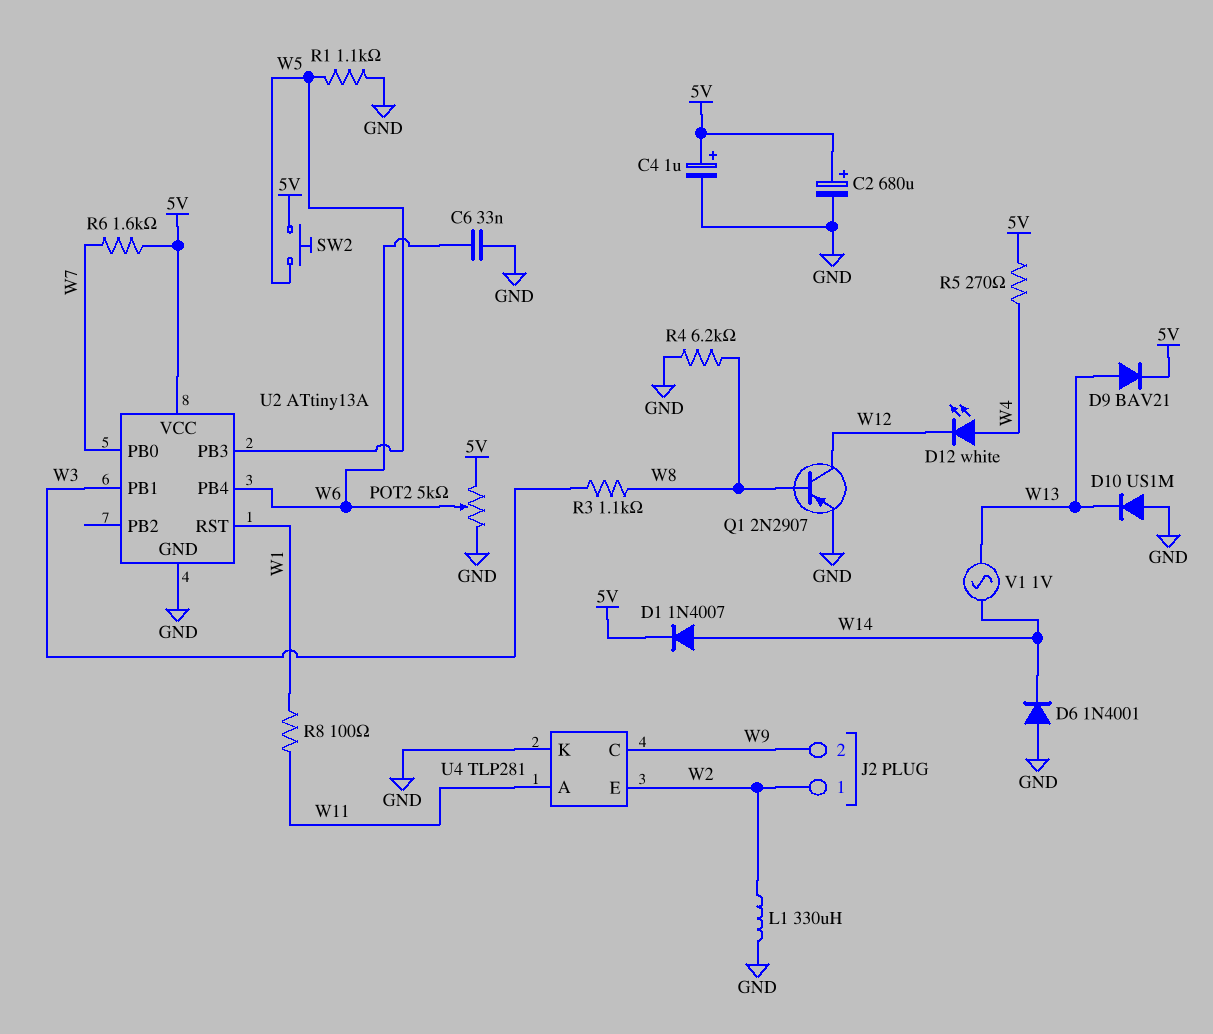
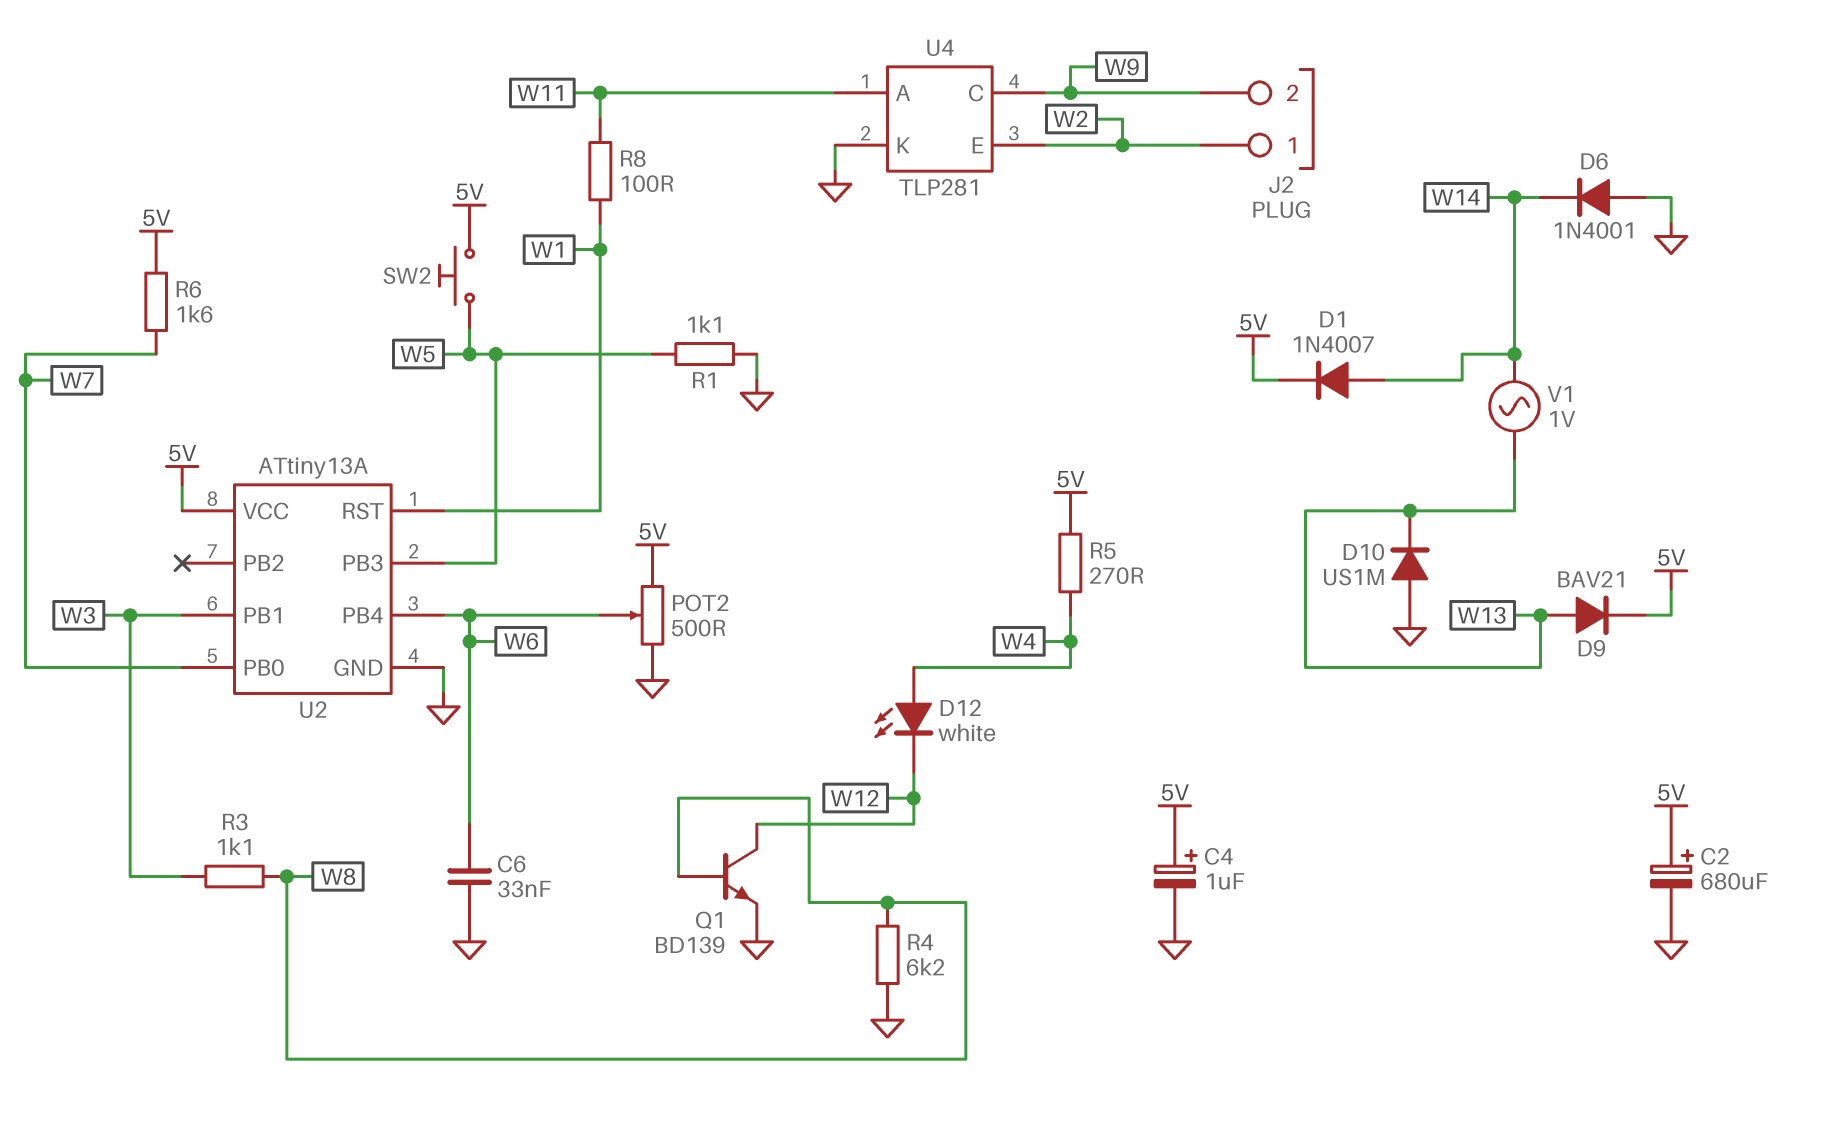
L1: 330uH (GND, W2) -> none
POT2: 5k (5V, GND, wiper W6) -> 500 (5V, GND, wiper W6)
Q1: PNP 2N2907 (B W8, C W12, E GND) -> NPN BD139 (B W8, C W12, E GND)

